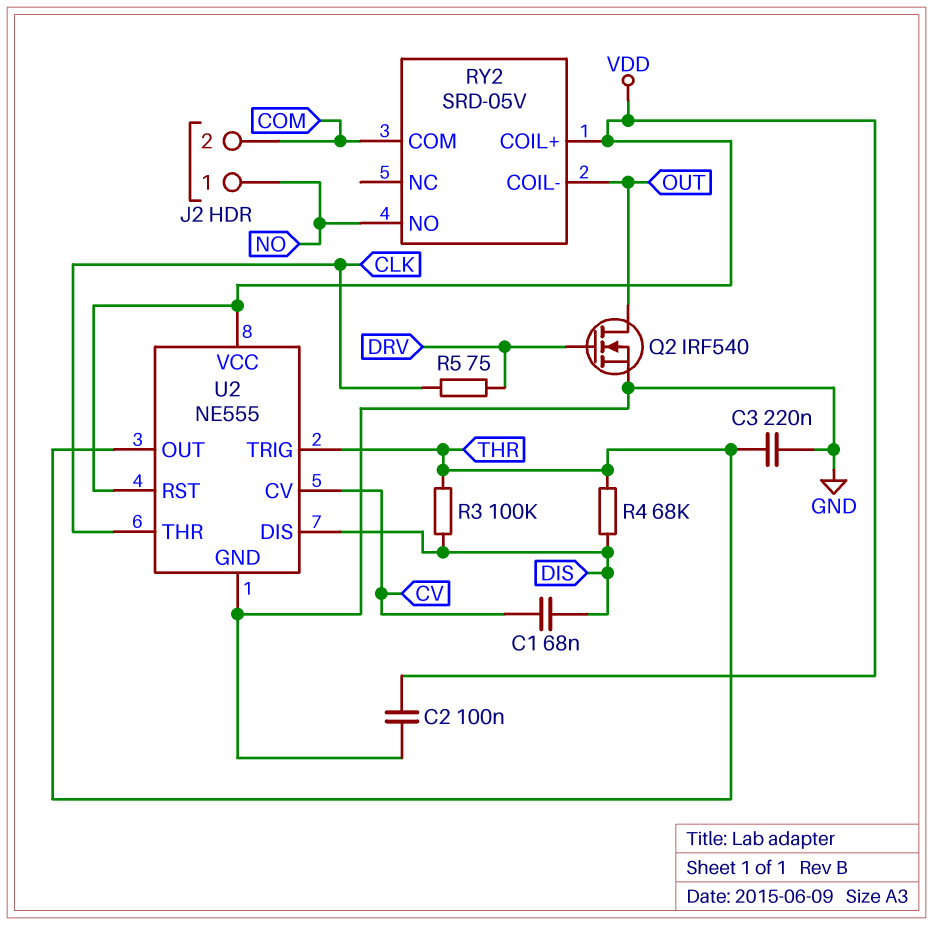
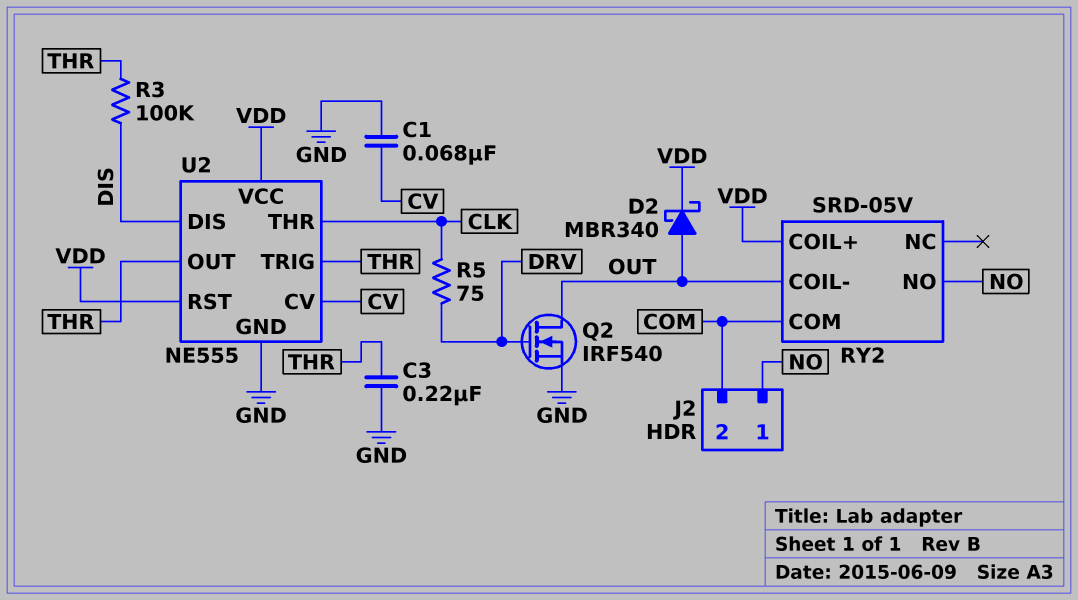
C1: 68nF (CV, DIS) -> 68nF (CV, GND)
C2: 100nF (GND, VDD) -> none
D2: none -> schottky MBR340 (A OUT, K VDD)
R4: 68k (DIS, THR) -> none

